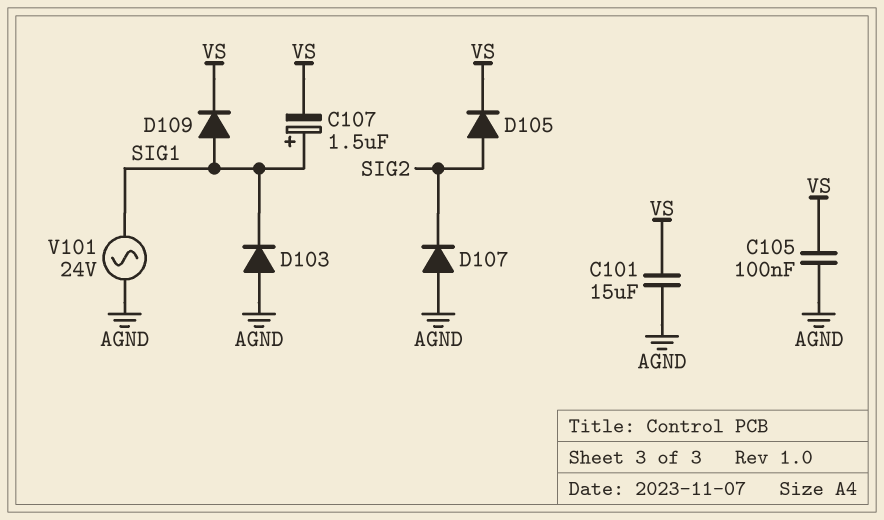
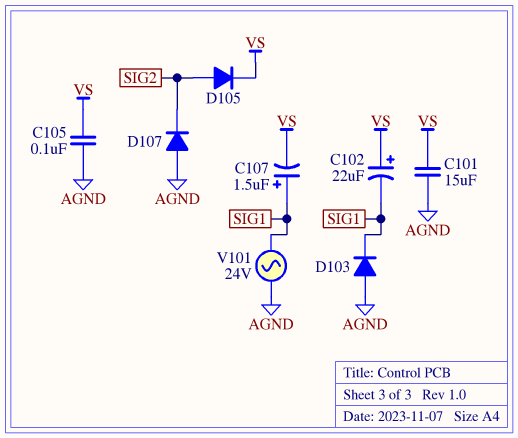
C102: none -> 22uF (plus VS, minus SIG1)
D109: diode (A SIG1, K VS) -> none

